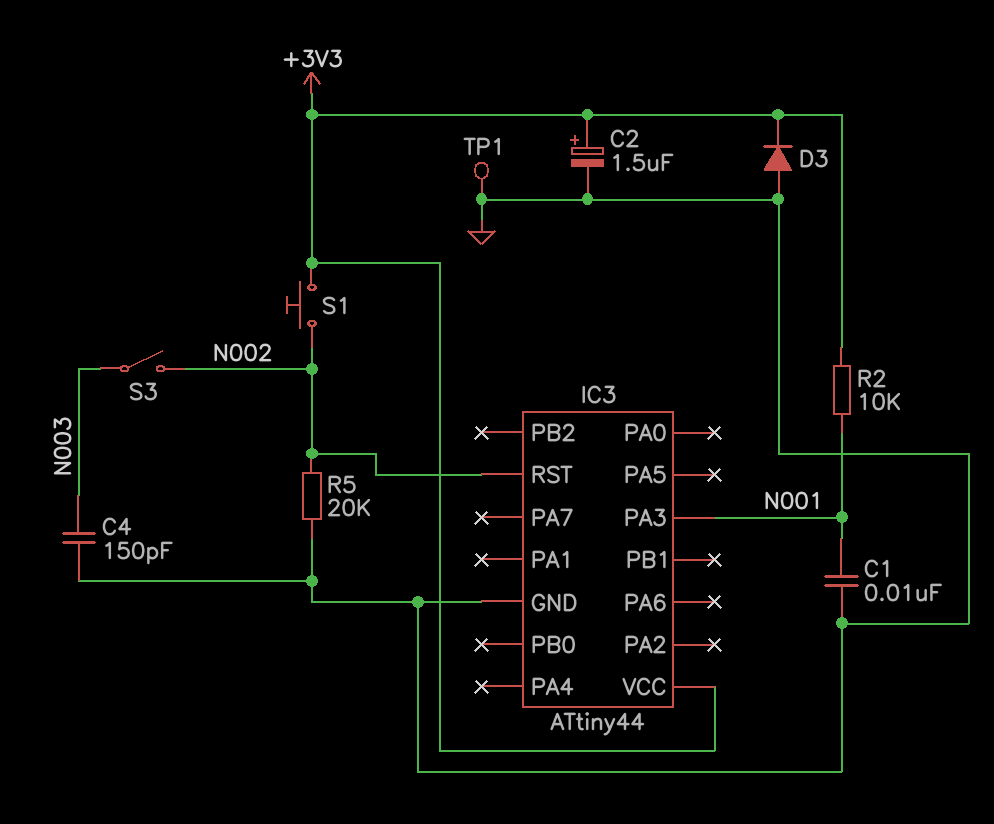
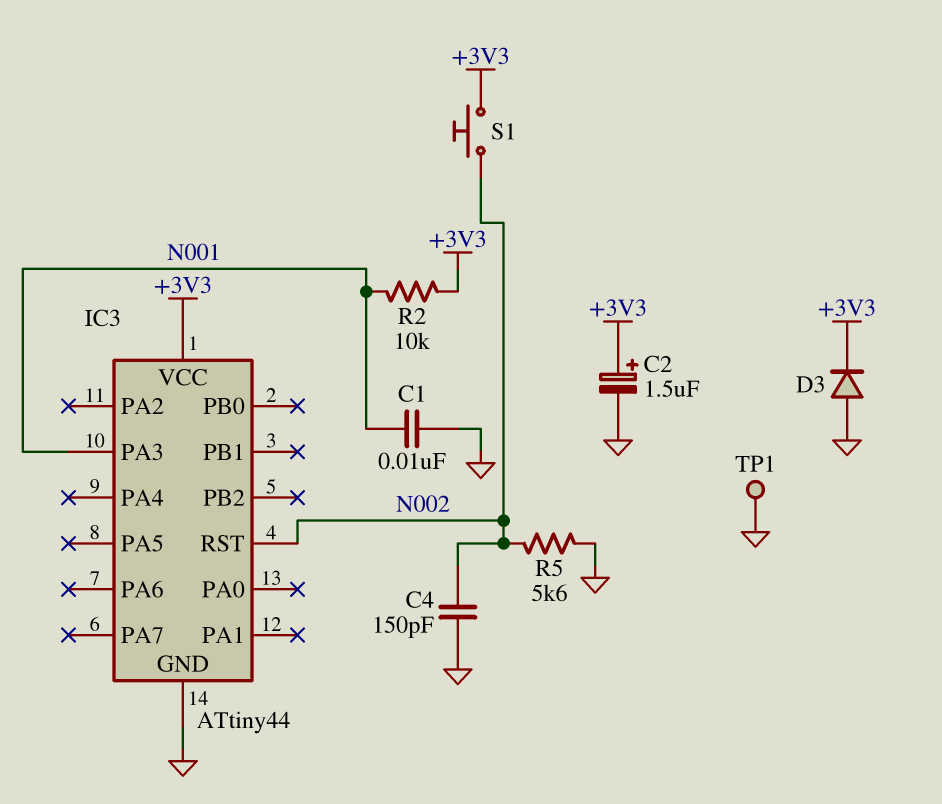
C4: 150pF (GND, N003) -> 150pF (GND, N002)
R5: 20k (GND, N002) -> 5.6k (GND, N002)
S3: switch (N002, N003) -> none

